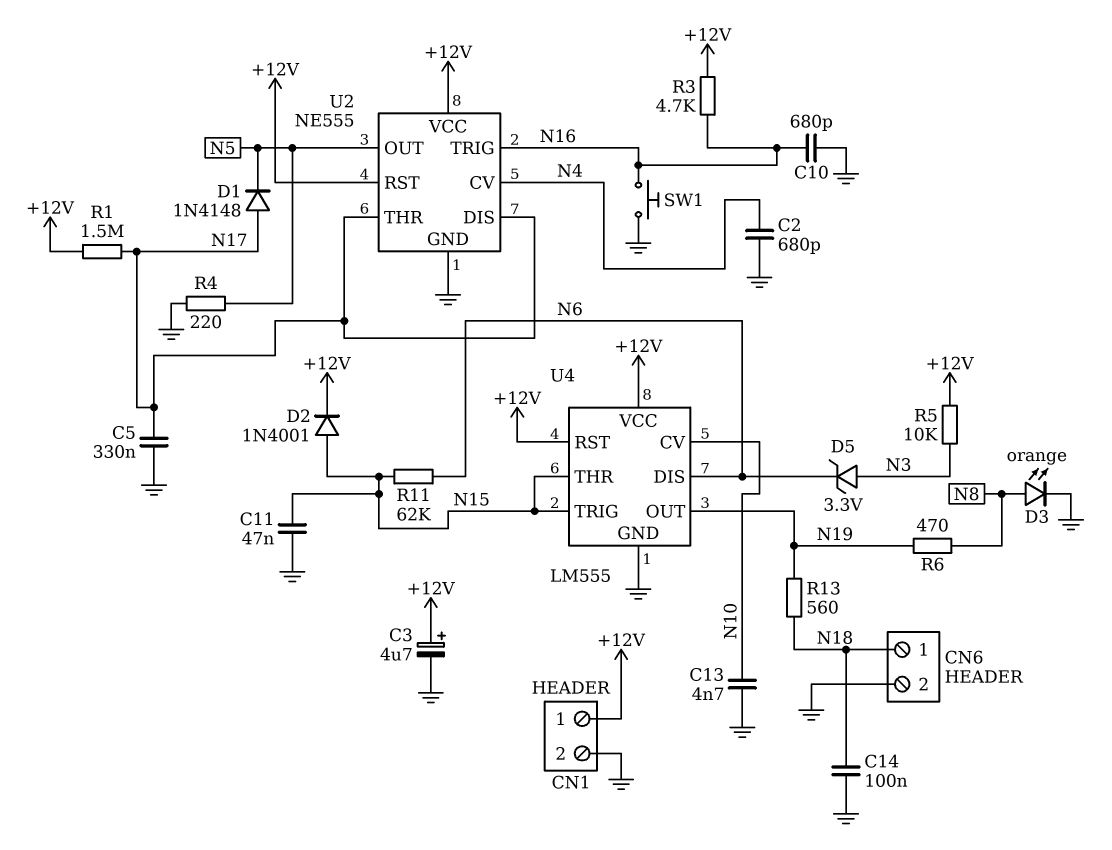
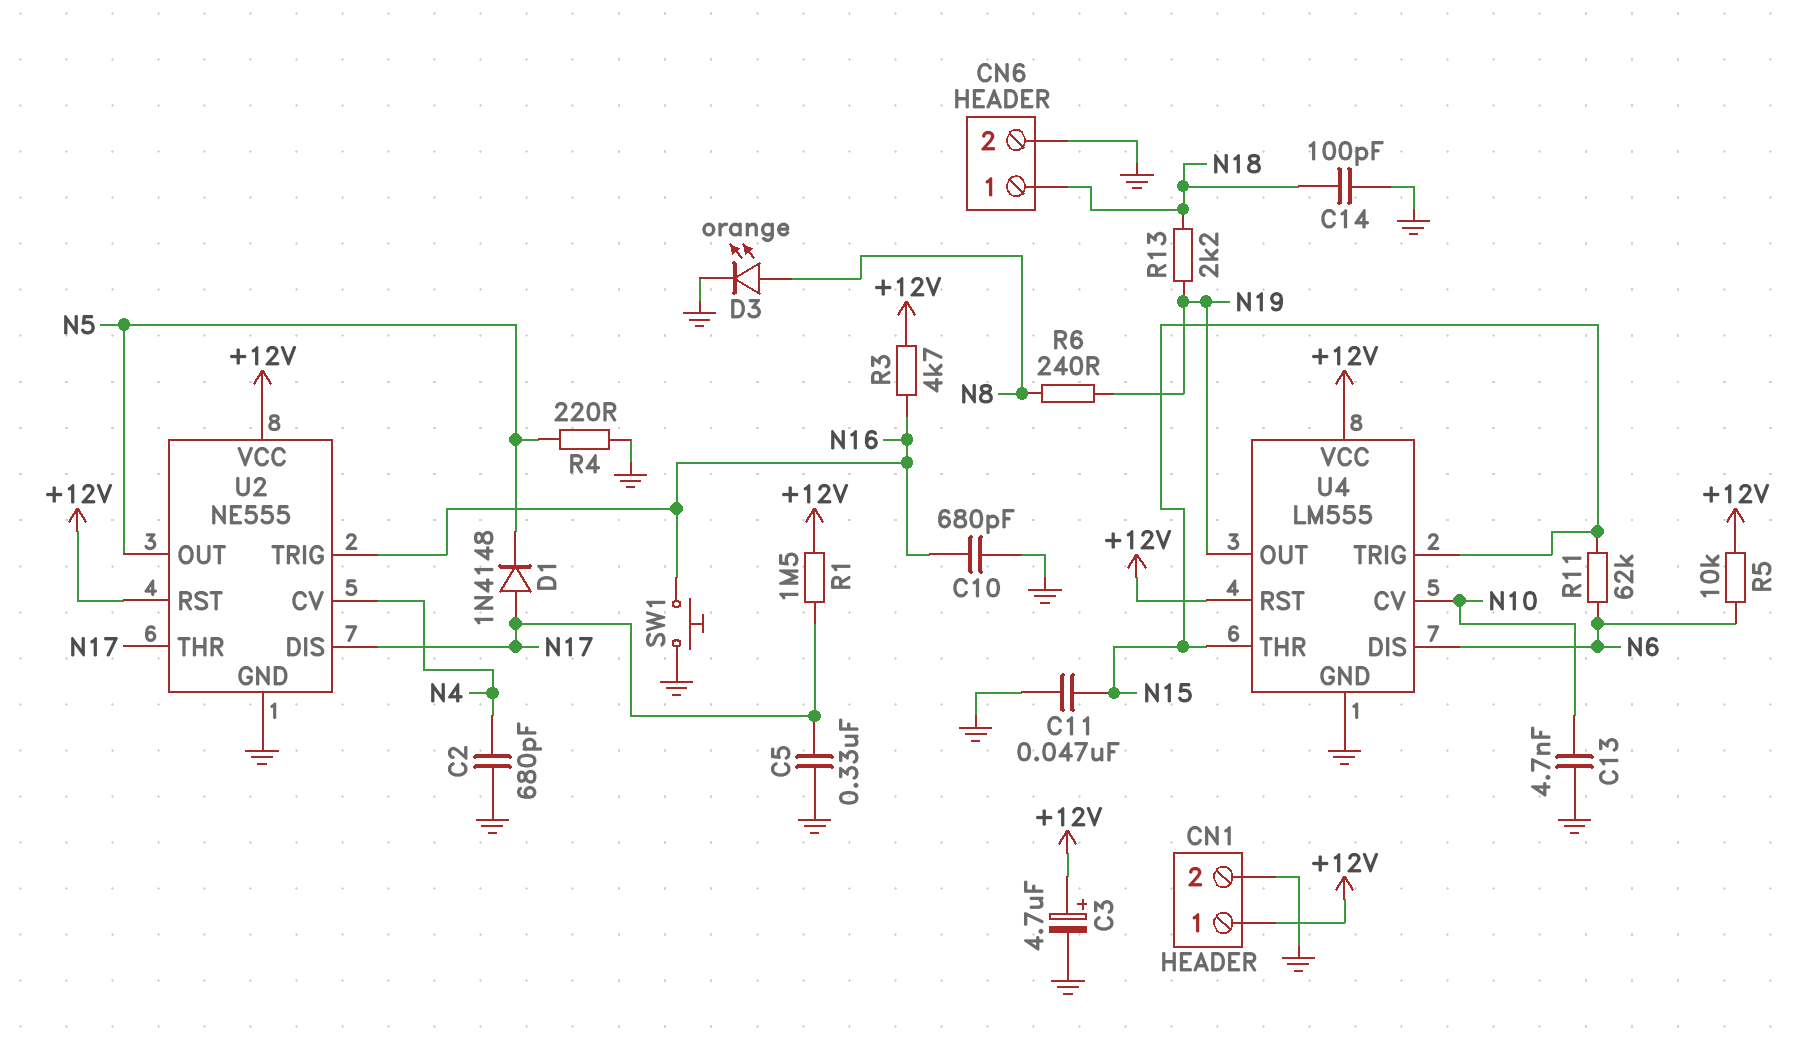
C14: 100nF (GND, N18) -> 100pF (GND, N18)
D2: diode 1N4001 (A N15, K +12V) -> none
D5: zener 3.3V (A N3, K N6) -> none
R5: 10k (+12V, N3) -> 10k (+12V, N6)
R6: 470 (N8, N19) -> 240 (N8, N19)
R13: 560 (N18, N19) -> 2.2k (N18, N19)

